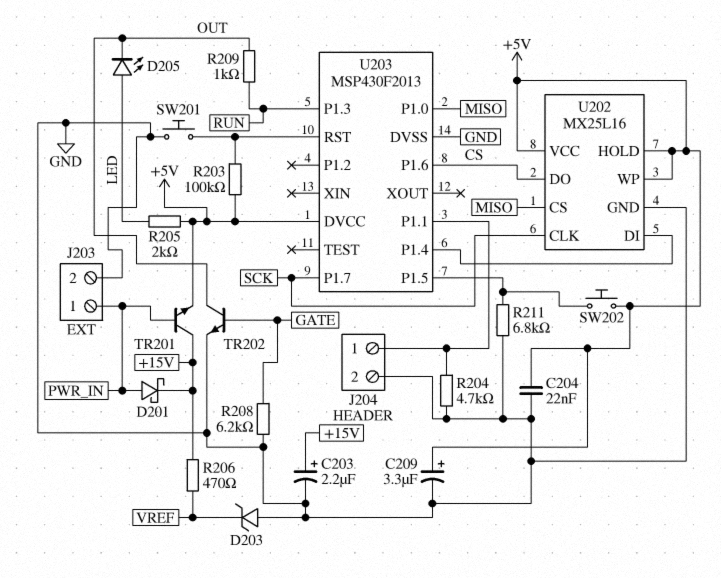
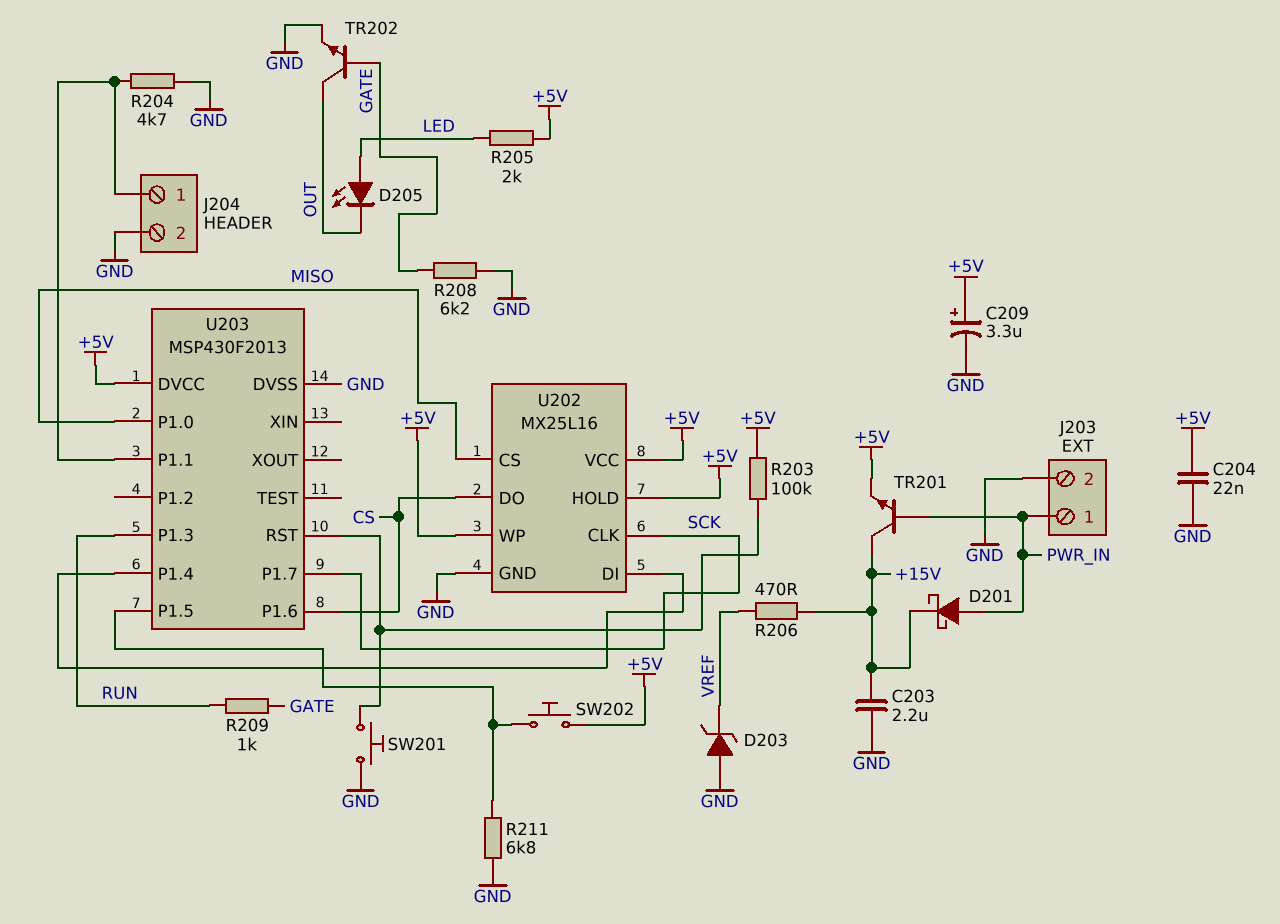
C203: 2.2uF (plus +15V, minus GND) -> 2.2uF (+15V, GND)
R209: 1k (OUT, RUN) -> 1k (GATE, RUN)

